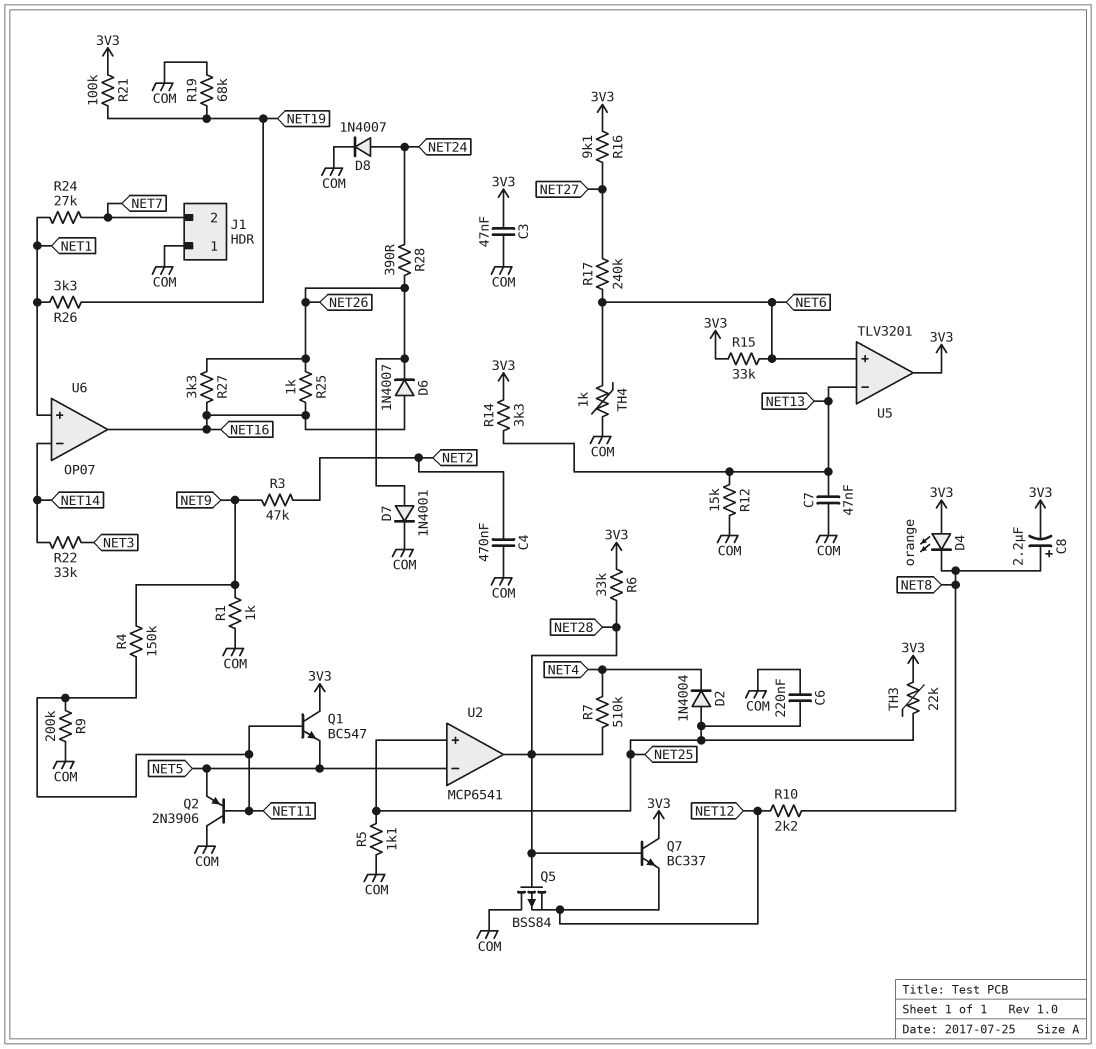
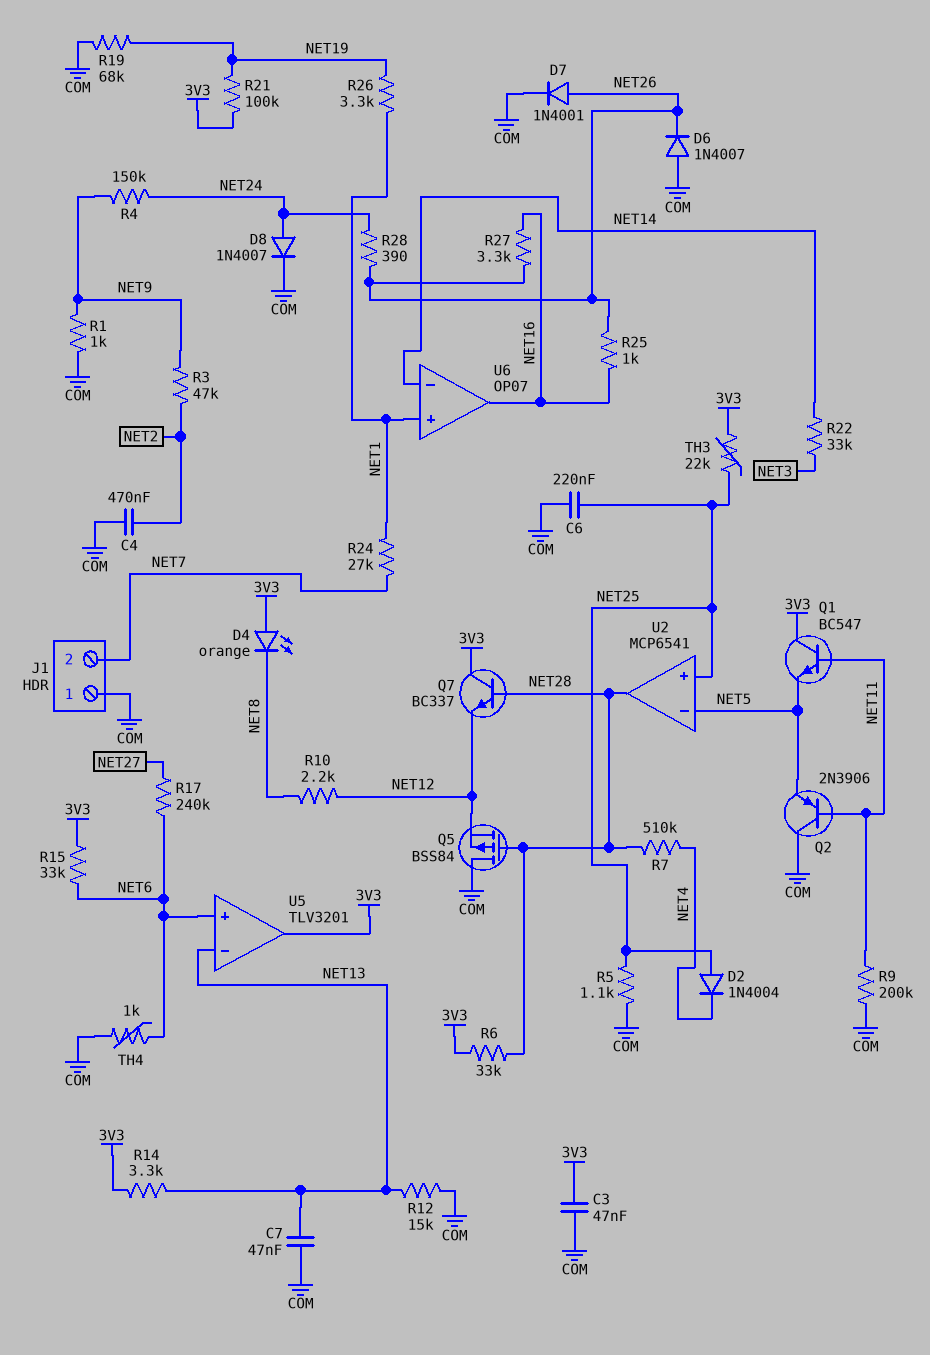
C8: 2.2uF (plus NET8, minus 3V3) -> none
D6: diode 1N4007 (A NET16, K NET26) -> diode 1N4007 (A COM, K NET26)
R4: 150k (NET9, NET11) -> 150k (NET9, NET24)
R16: 9.1k (3V3, NET27) -> none

